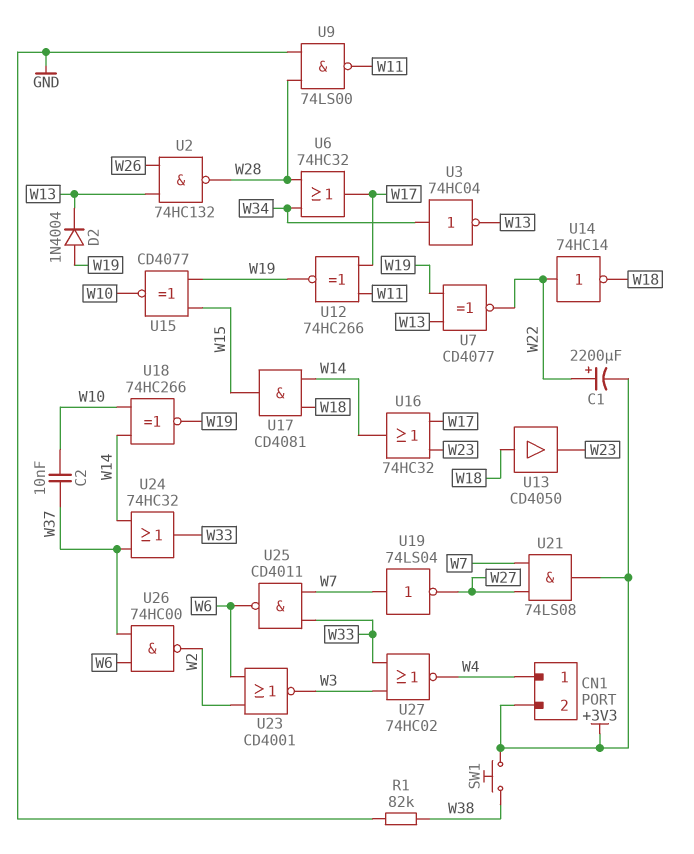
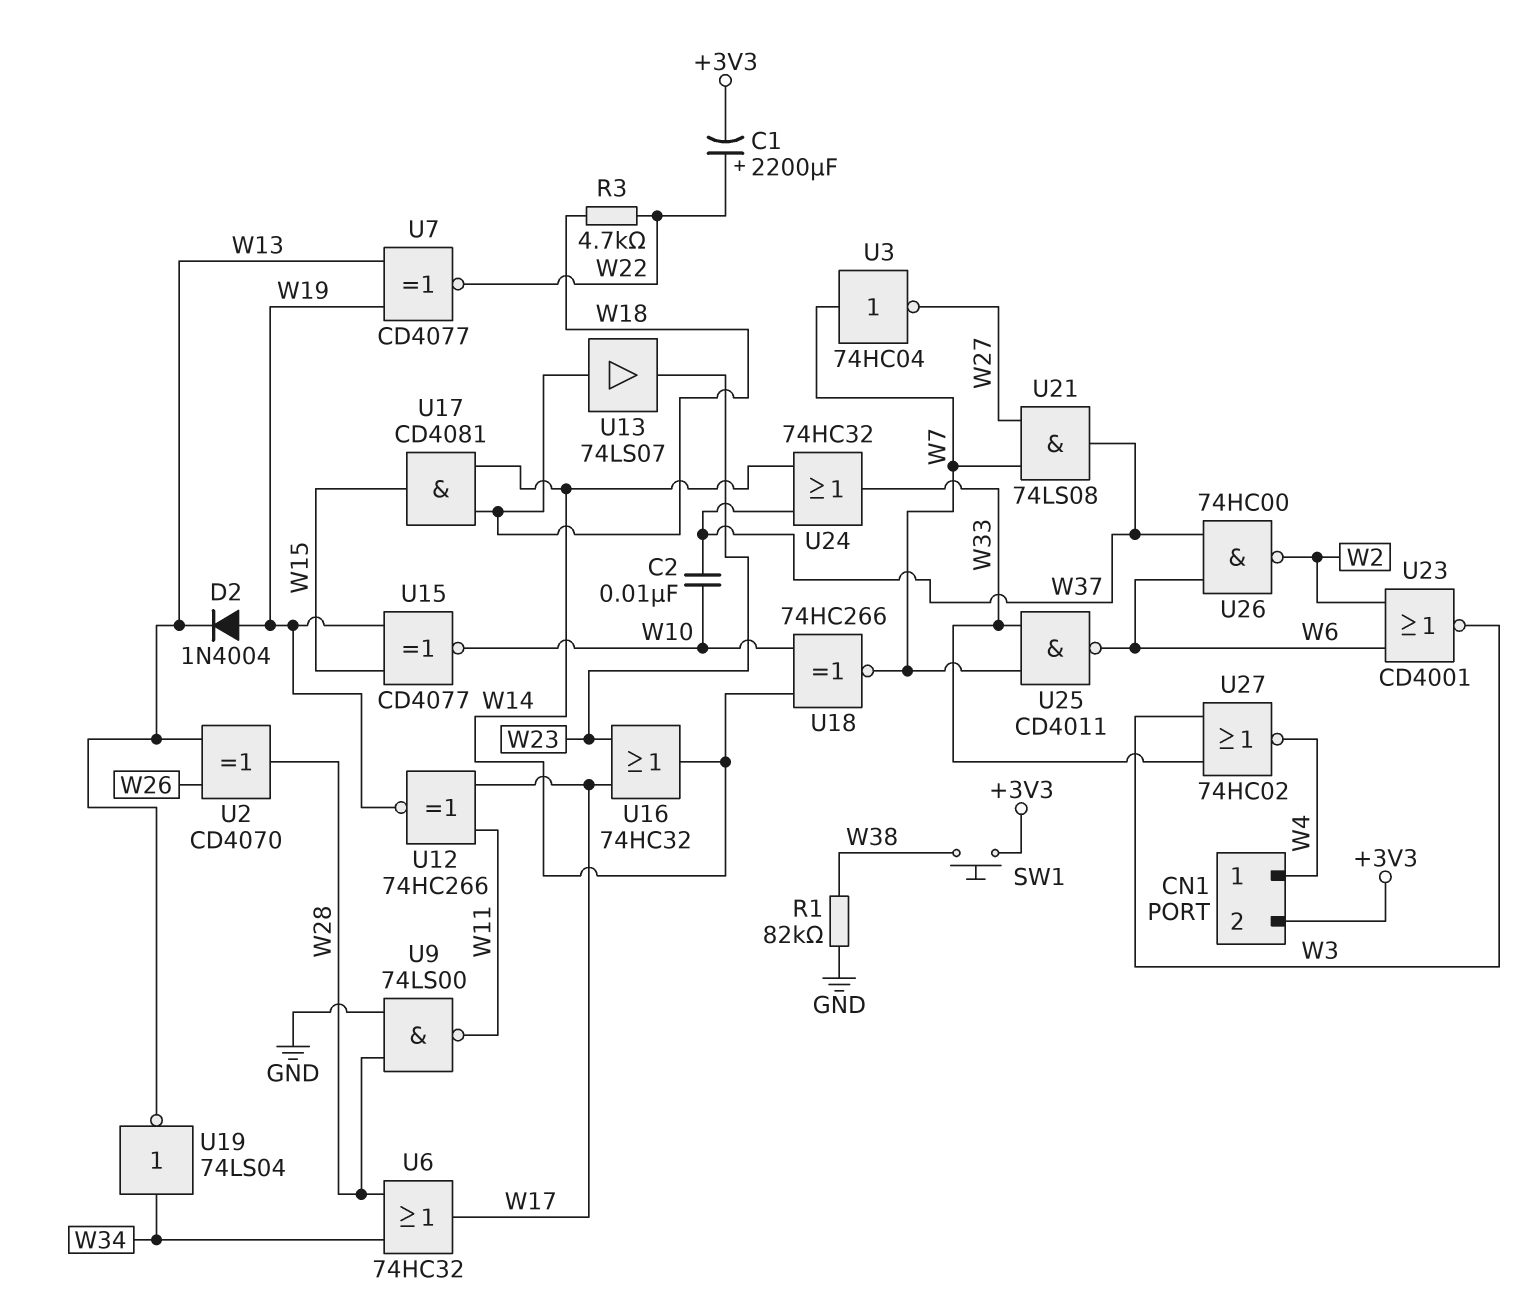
R3: none -> 4.7k (W18, W22)
U2: NAND 74HC132 (in W13, in W26, out W28) -> XOR CD4070 (in W13, in W26, out W28)
U3: NOT 74HC04 (in W34, out W13) -> NOT 74HC04 (in W7, out W27)
U13: buffer CD4050 (in W18, out W23) -> buffer 74LS07 (in W18, out W23)
U14: NOT 74HC14 (in W22, out W18) -> none
U18: XNOR 74HC266 (in W10, in W14, out W19) -> XNOR 74HC266 (in W10, in W14, out W7)
U19: NOT 74LS04 (in W7, out W27) -> NOT 74LS04 (in W34, out W13)
U21: AND 74LS08 (in W7, in W27, out +3V3) -> AND 74LS08 (in W7, in W27, out W37)

